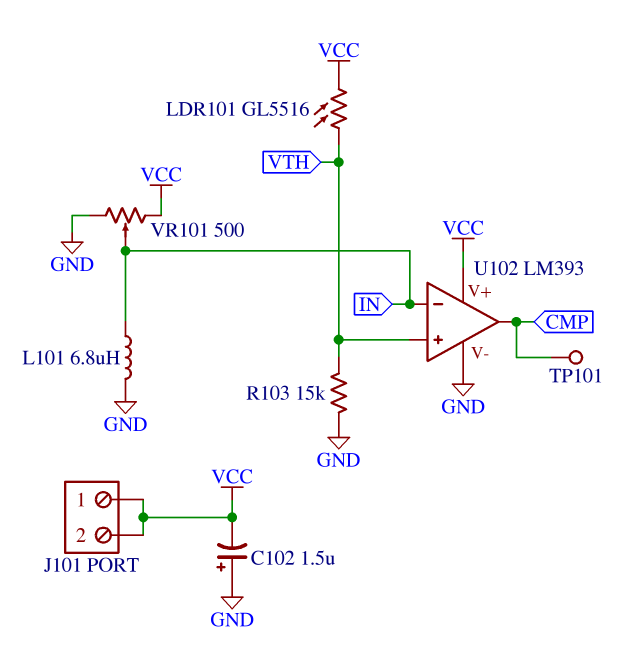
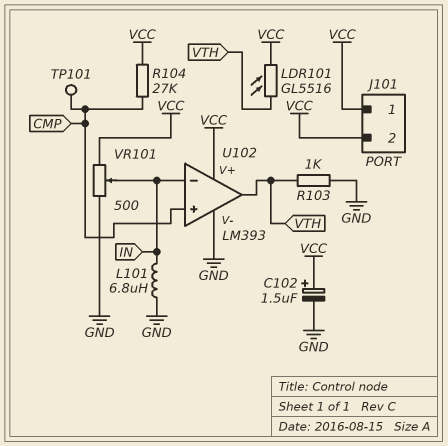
C102: 1.5uF (plus GND, minus VCC) -> 1.5uF (plus VCC, minus GND)
R103: 15k (GND, VTH) -> 1k (GND, VTH)
R104: none -> 27k (CMP, VCC)
U102 pin in+: VTH -> CMP
U102 pin out: CMP -> VTH

